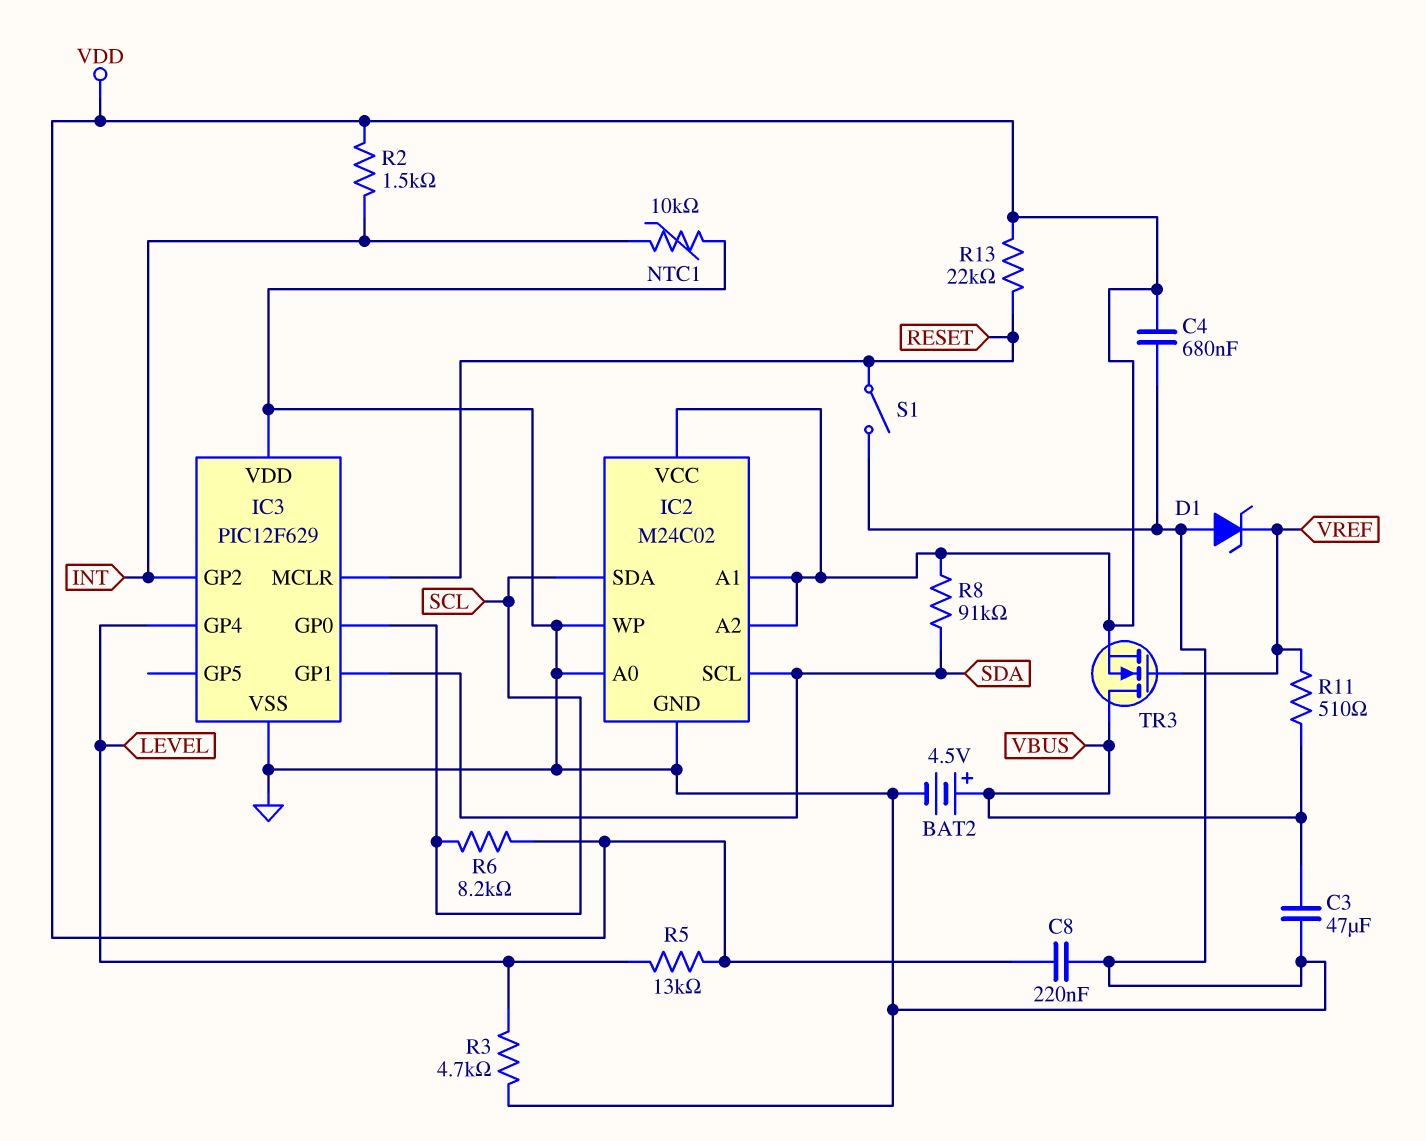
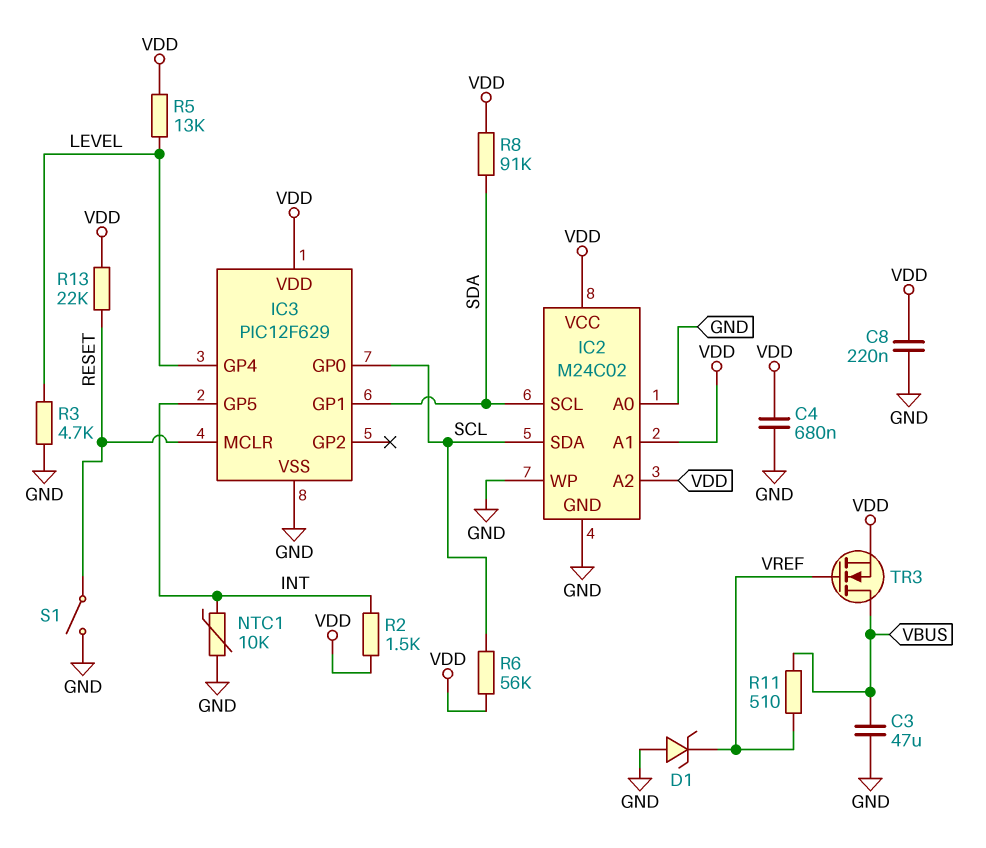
BAT2: 4.5V (plus VBUS, minus GND) -> none
IC3 pin GP2: INT -> none
IC3 pin GP5: none -> INT
IC3 pin VDD: GND -> VDD
R6: 8.2k (SCL, VDD) -> 56k (SCL, VDD)

